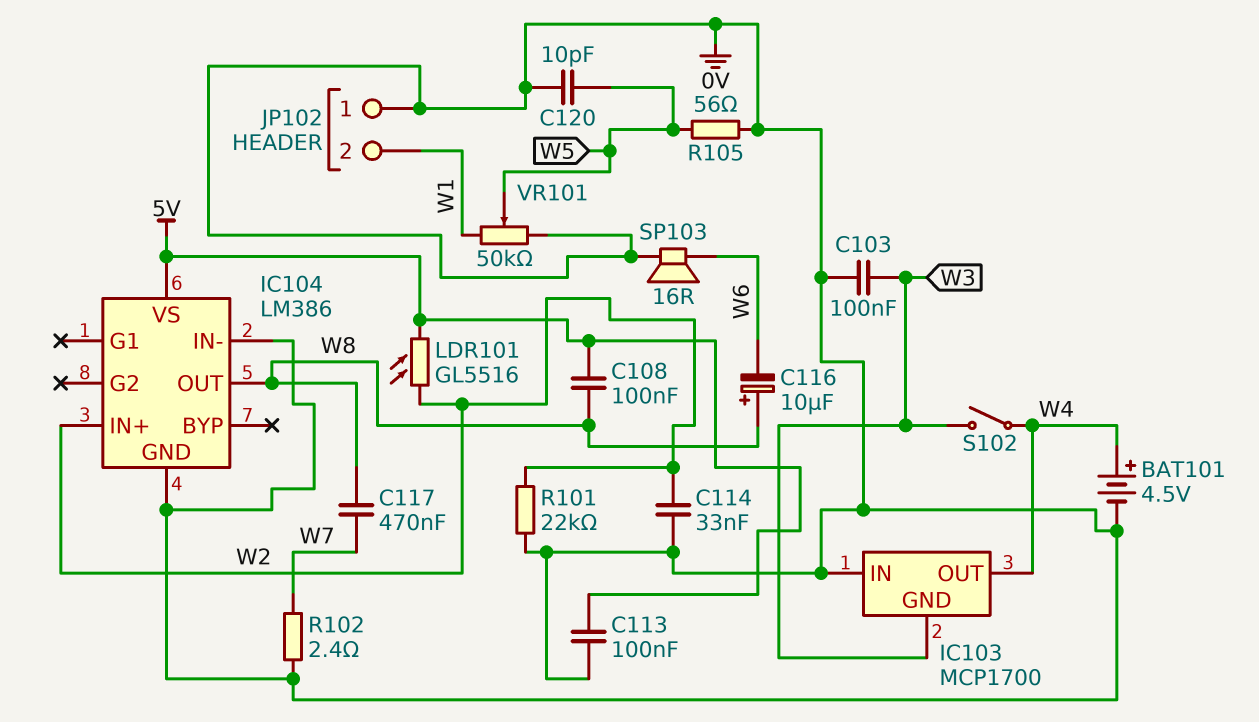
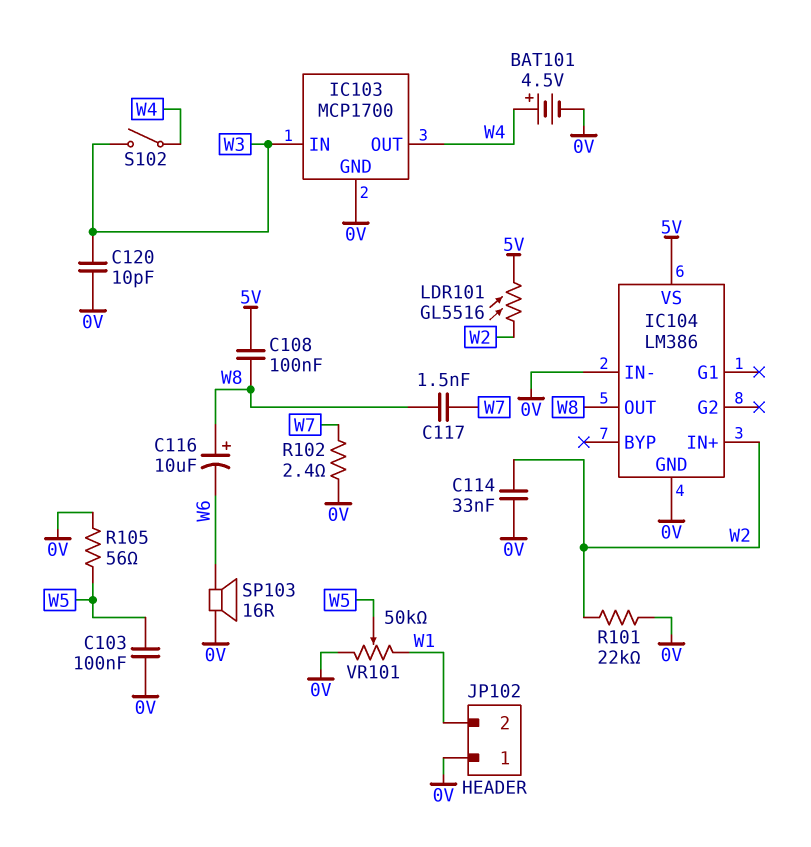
C103: 100nF (0V, W3) -> 100nF (0V, W5)
C113: 100nF (0V, 5V) -> none
C117: 470nF (W7, W8) -> 1.5nF (W7, W8)
C120: 10pF (0V, W5) -> 10pF (0V, W3)
IC103 pin GND: W3 -> 0V
IC103 pin IN: 0V -> W3

